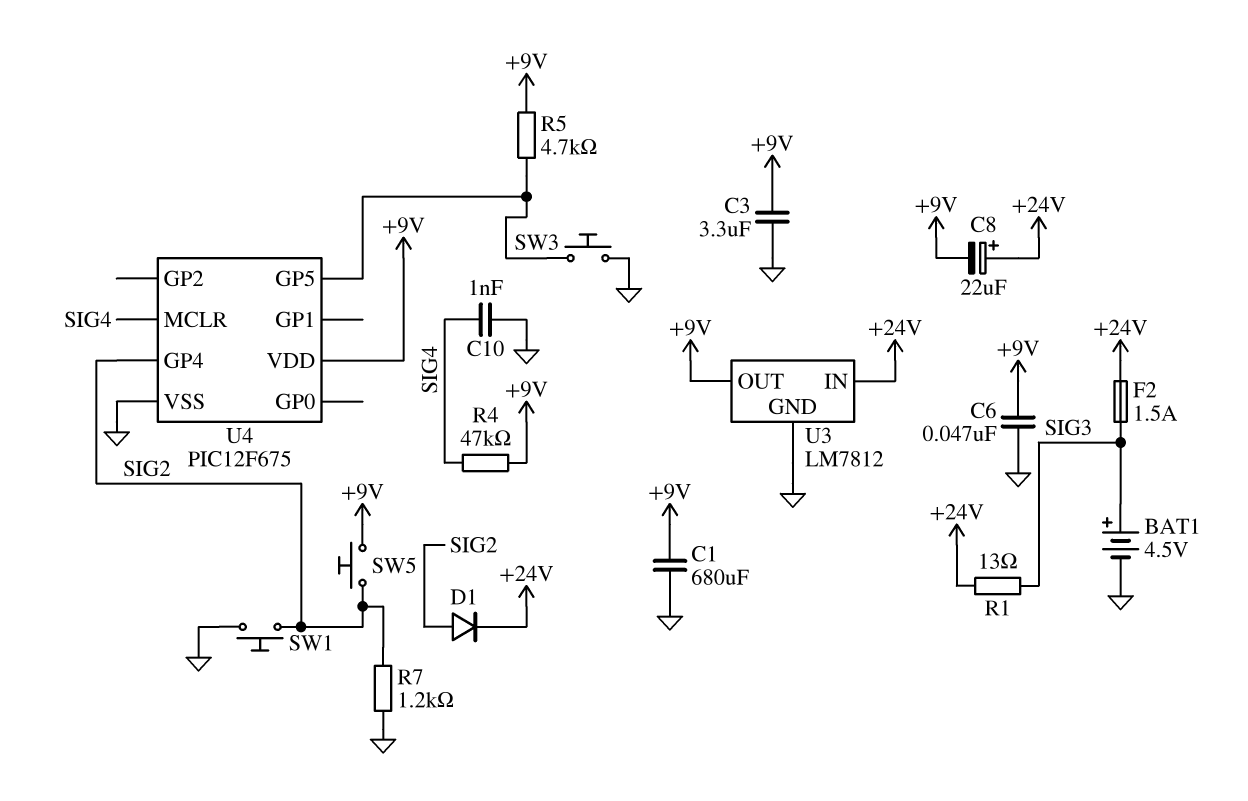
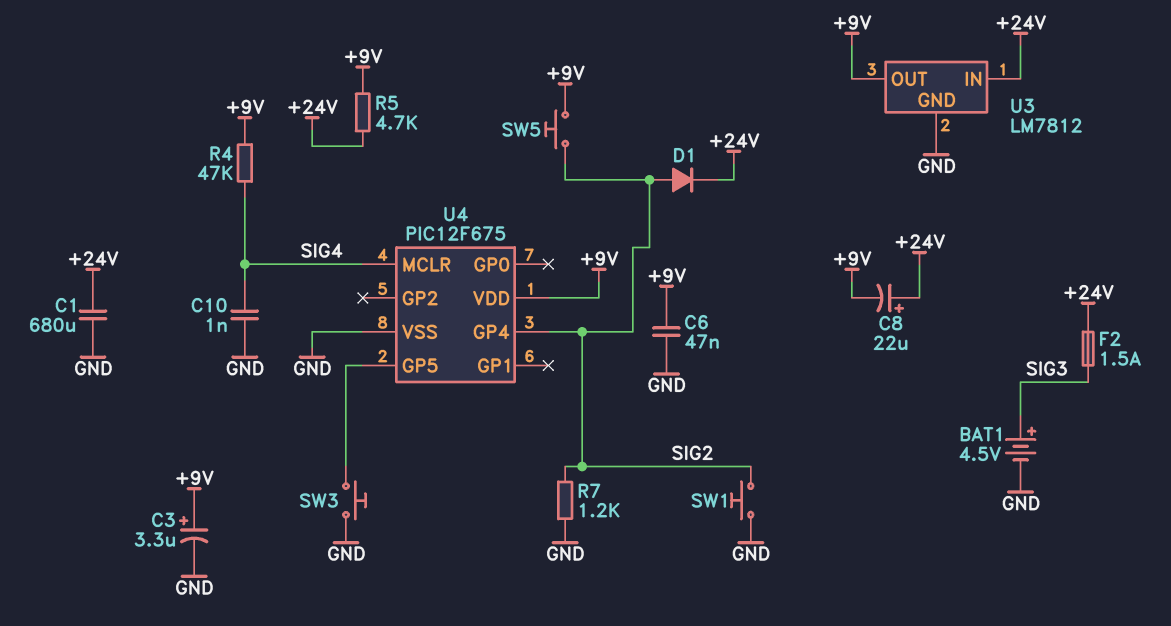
C1: 680uF (+9V, GND) -> 680uF (+24V, GND)
C3: 3.3uF (+9V, GND) -> 3.3uF (plus +9V, minus GND)
R1: 13 (+24V, SIG3) -> none
R5: 4.7k (+9V, U4/GP5) -> 4.7k (+9V, +24V)

